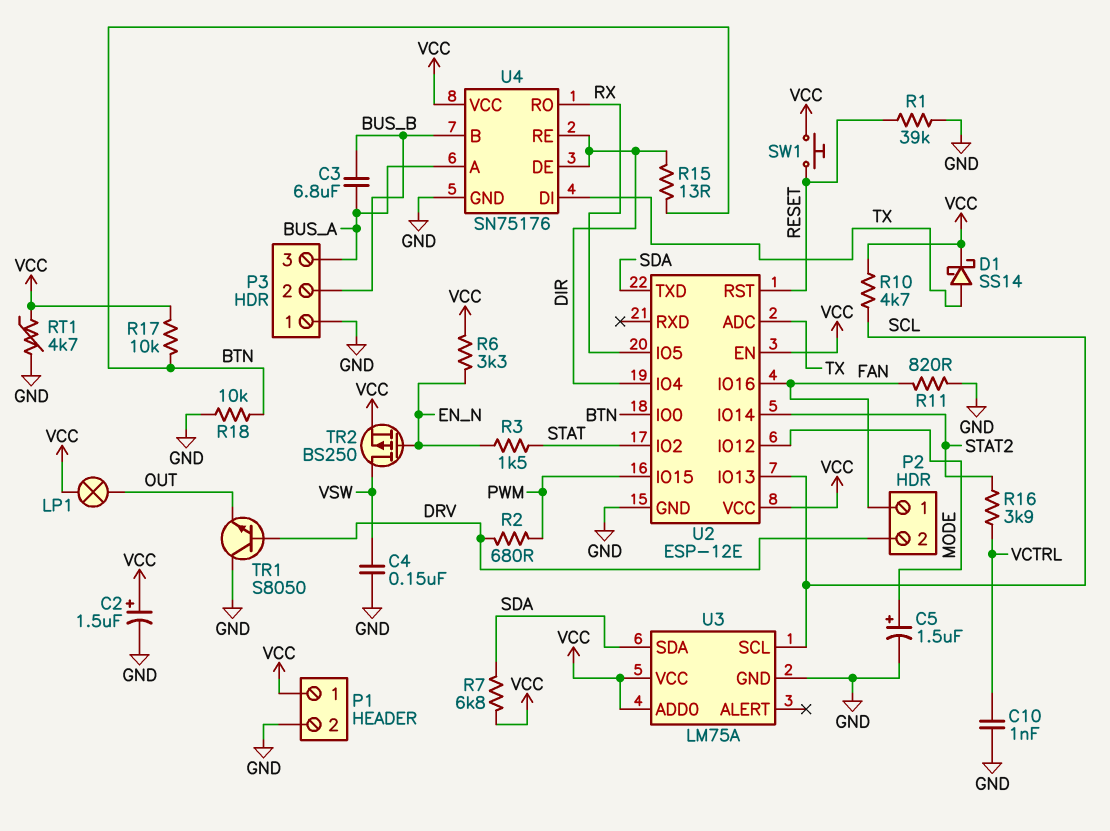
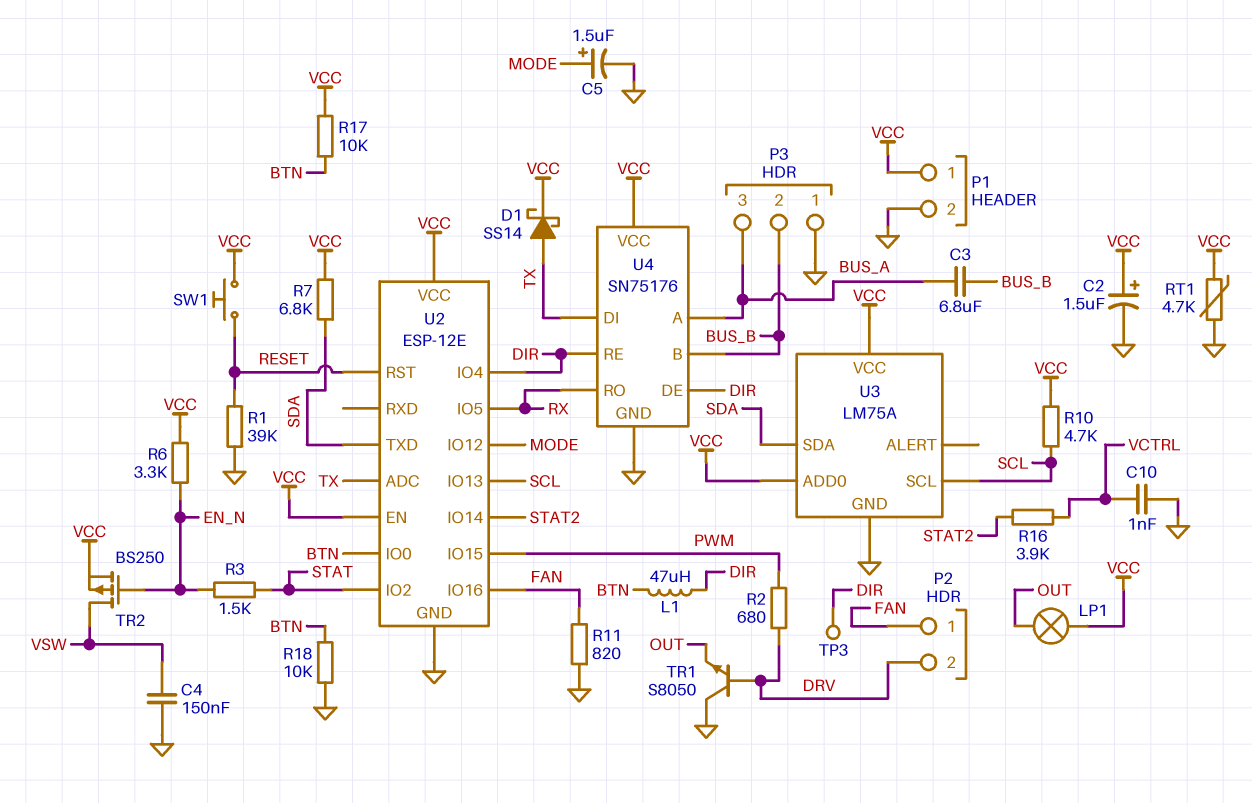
L1: none -> 47uH (BTN, DIR)
R15: 13 (BTN, DIR) -> none
TP3: none -> test point (DIR)

